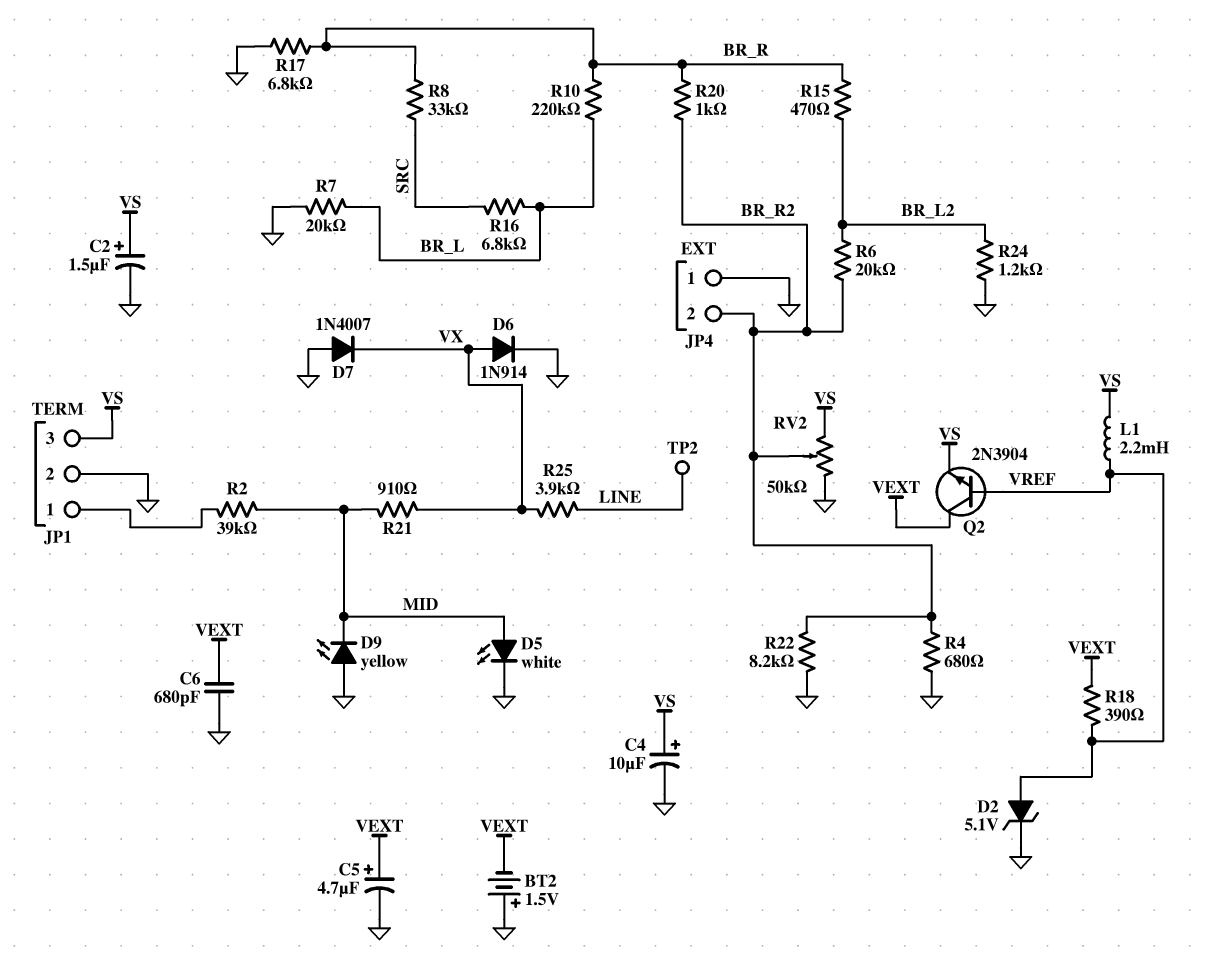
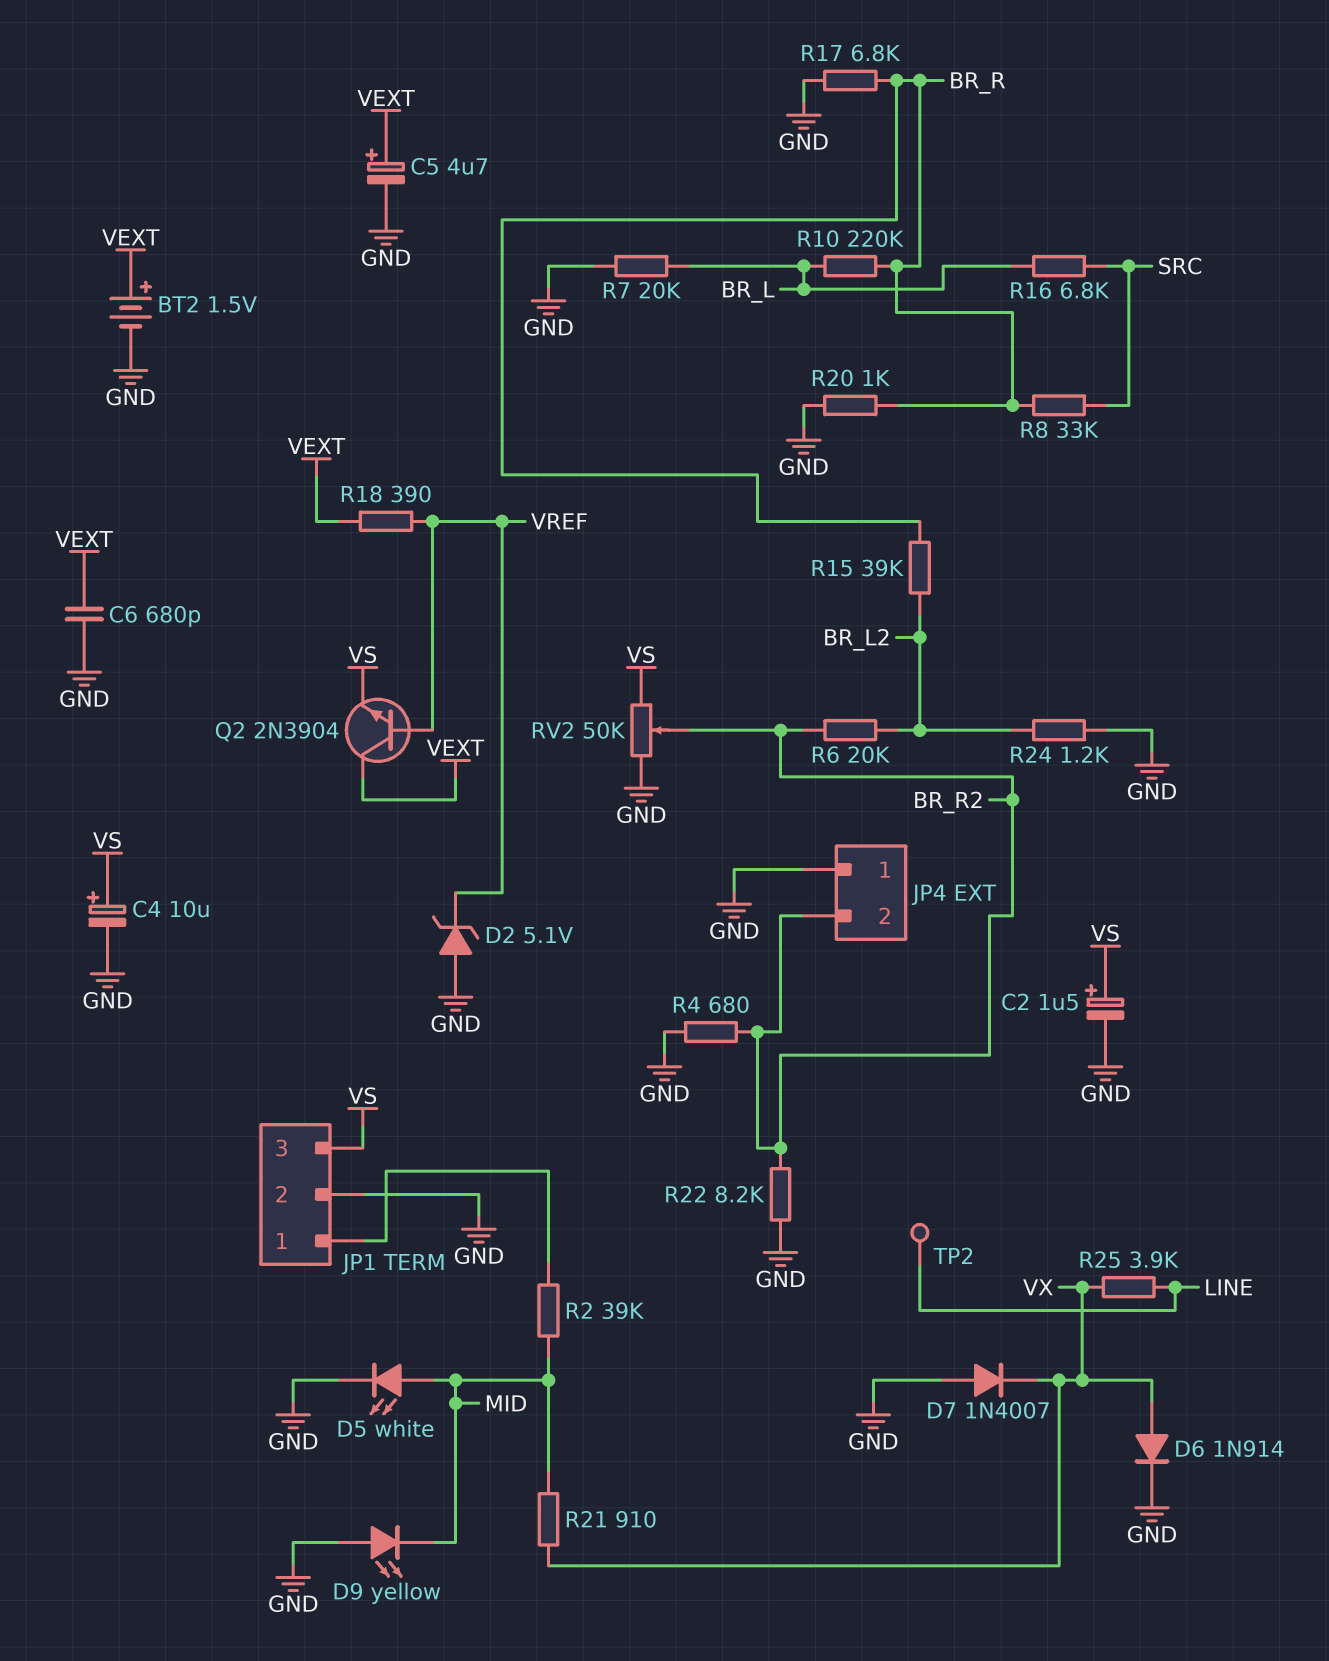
BT2: 1.5V (plus GND, minus VEXT) -> 1.5V (plus VEXT, minus GND)
D2: zener 5.1V (A VREF, K GND) -> zener 5.1V (A GND, K VREF)
L1: 2.2mH (VREF, VS) -> none
R15: 470 (BR_L2, BR_R) -> 39k (BR_L2, BR_R)
R20: 1k (BR_R, BR_R2) -> 1k (BR_R, GND)

